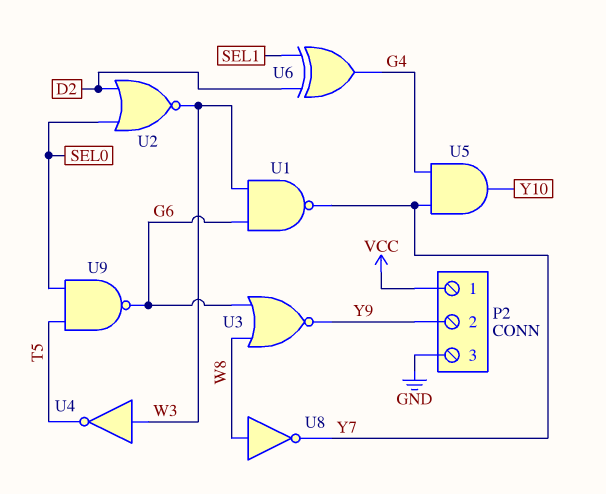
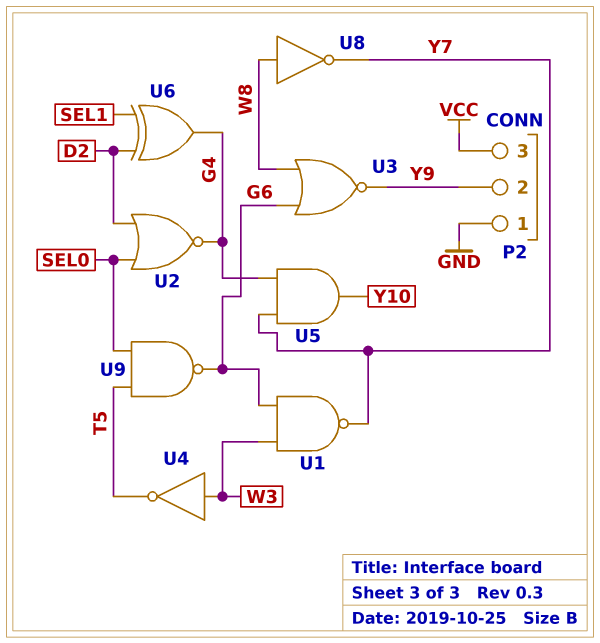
P2 pin 1: VCC -> GND
P2 pin 3: GND -> VCC
U2: NOR (in D2, in SEL0, out W3) -> NOR (in D2, in SEL0, out G4)

